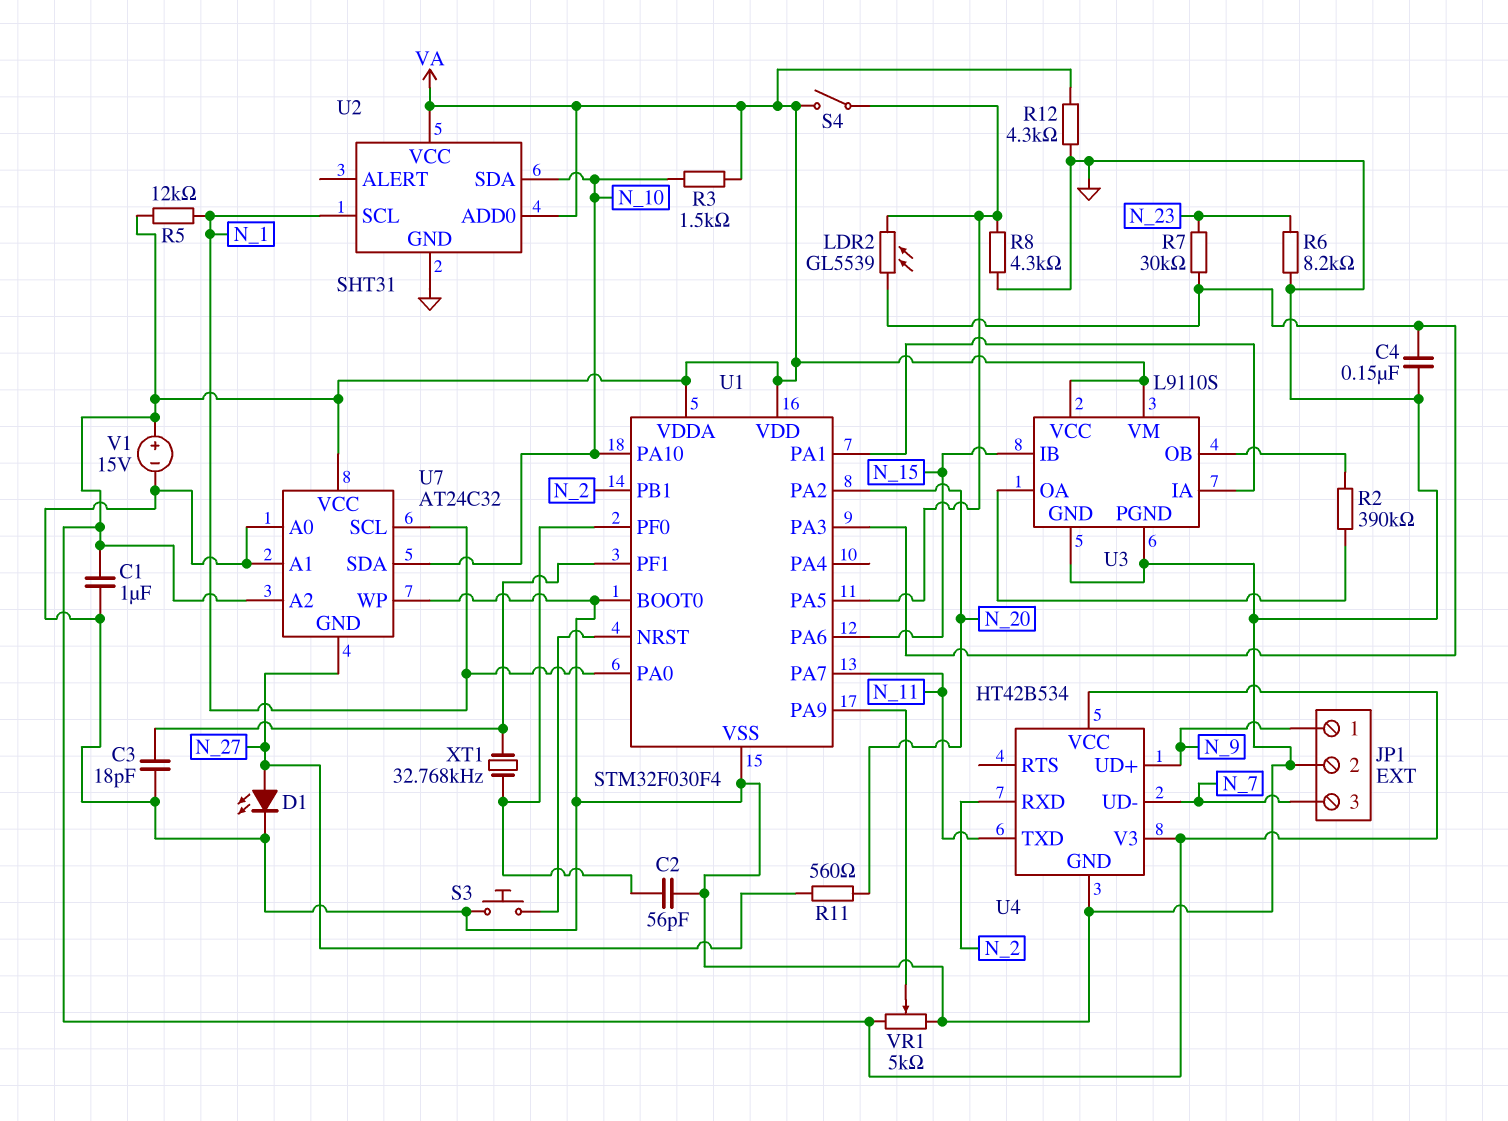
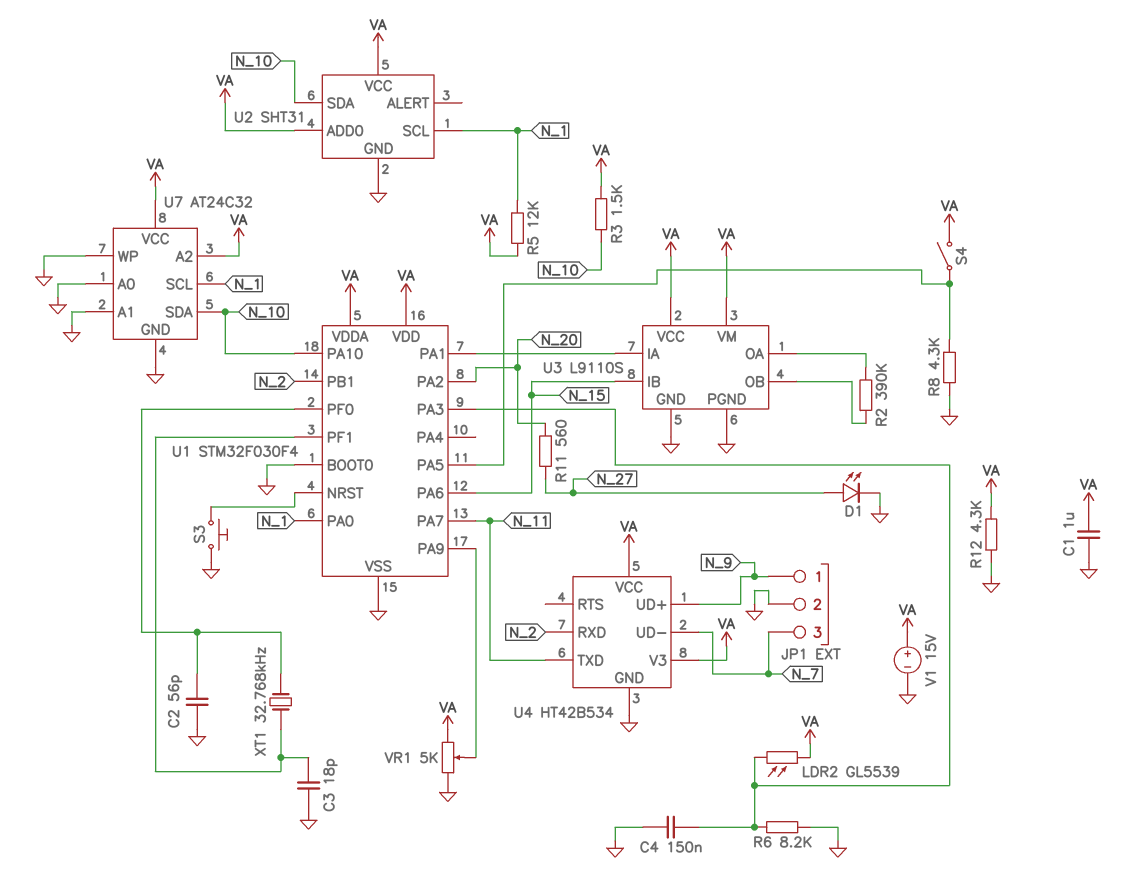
LDR2: GL5539 (U1/PA3, U1/PA5) -> GL5539 (U1/PA3, VA)
R6: 8.2k (GND, N_23) -> 8.2k (GND, U1/PA3)
R7: 30k (N_23, U1/PA3) -> none
U7 pin GND: N_27 -> GND

